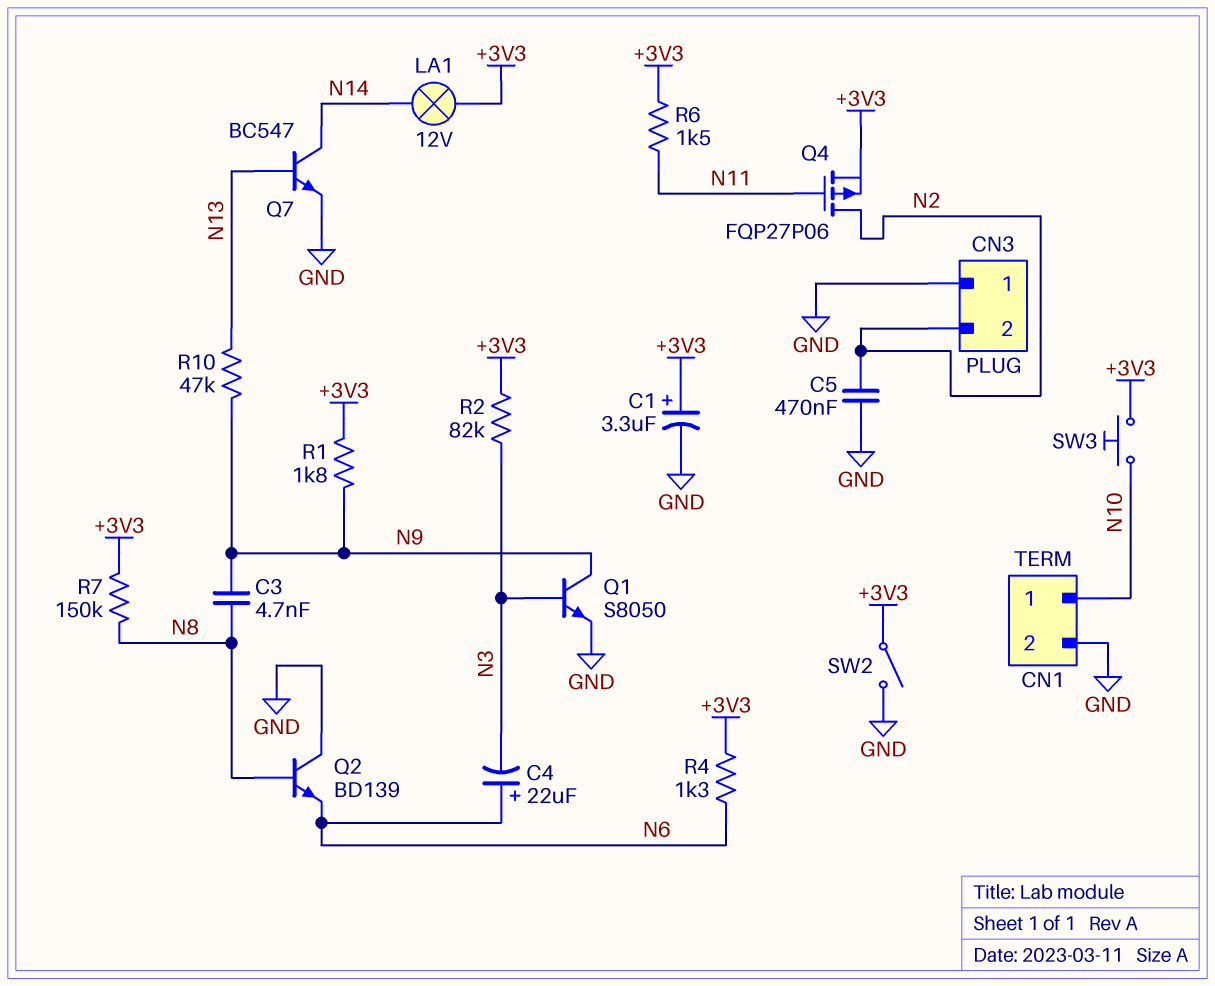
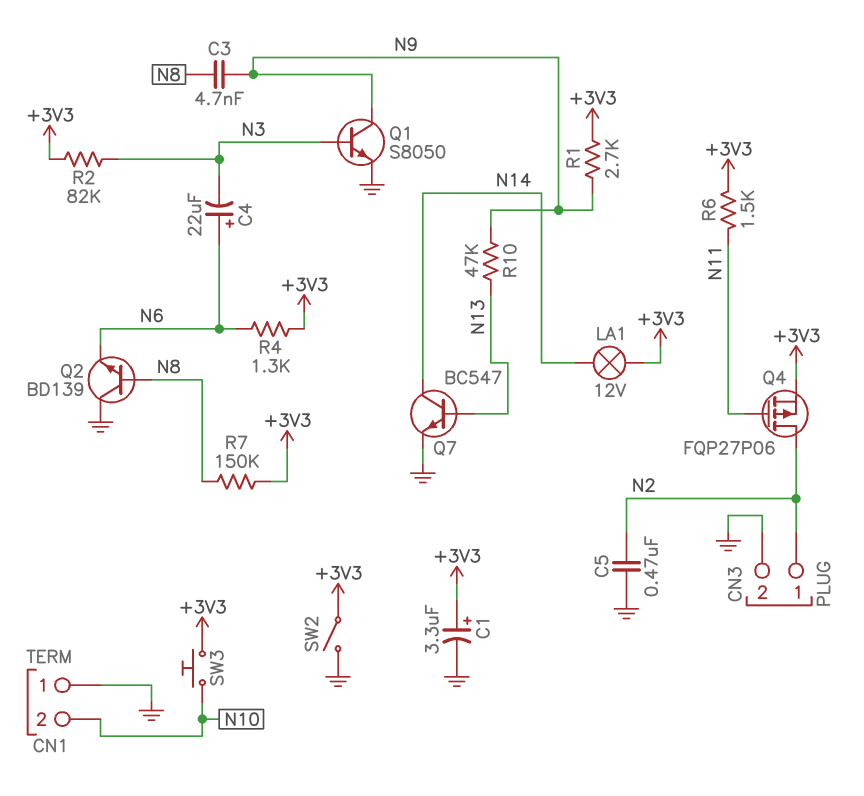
CN1 pin 1: N10 -> GND
CN1 pin 2: GND -> N10
CN3 pin 1: GND -> N2
CN3 pin 2: N2 -> GND
R1: 1.8k (+3V3, N9) -> 2.7k (+3V3, N9)

